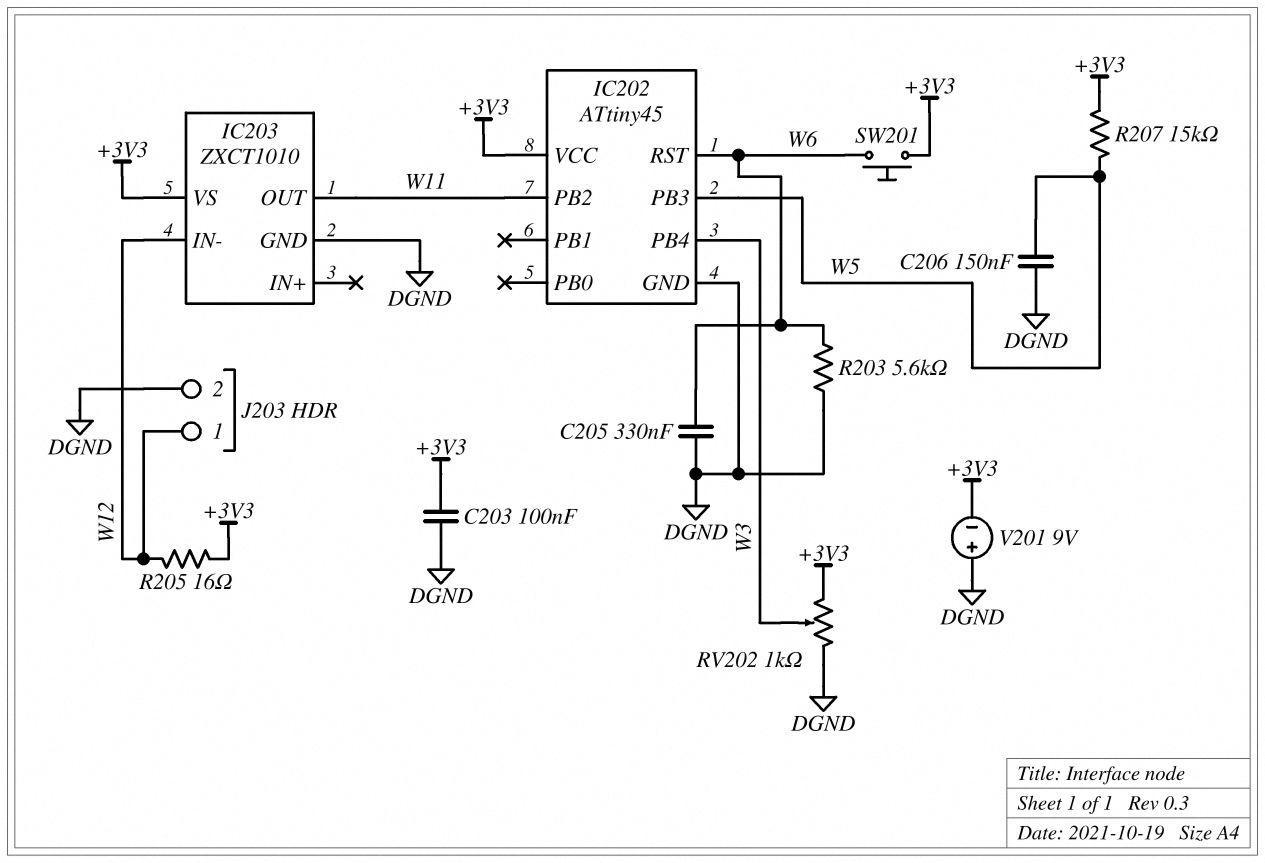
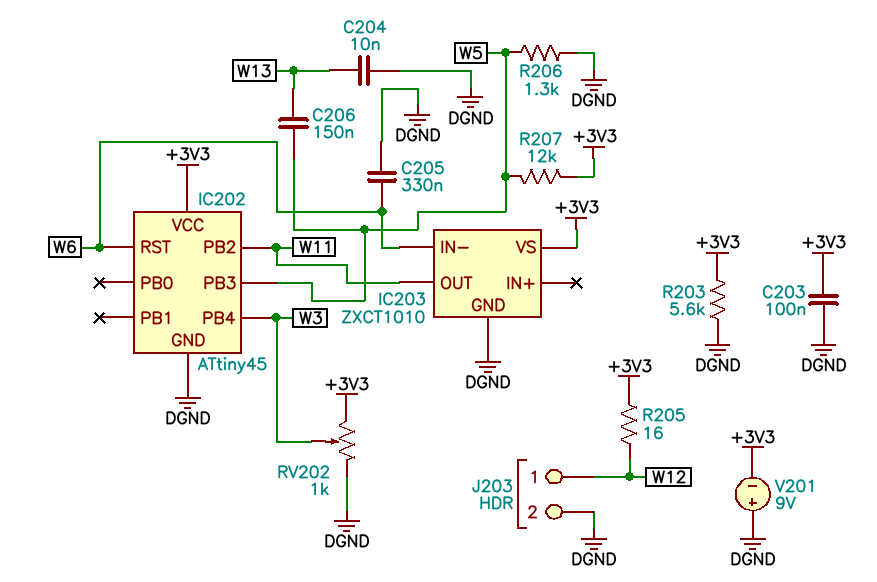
C204: none -> 10nF (DGND, W13)
C206: 150nF (DGND, W5) -> 150nF (W5, W13)
IC203 pin IN-: W12 -> W6
R203: 5.6k (DGND, W6) -> 5.6k (+3V3, DGND)
R206: none -> 1.3k (DGND, W5)
R207: 15k (+3V3, W5) -> 12k (+3V3, W5)
SW201: button (+3V3, W6) -> none

